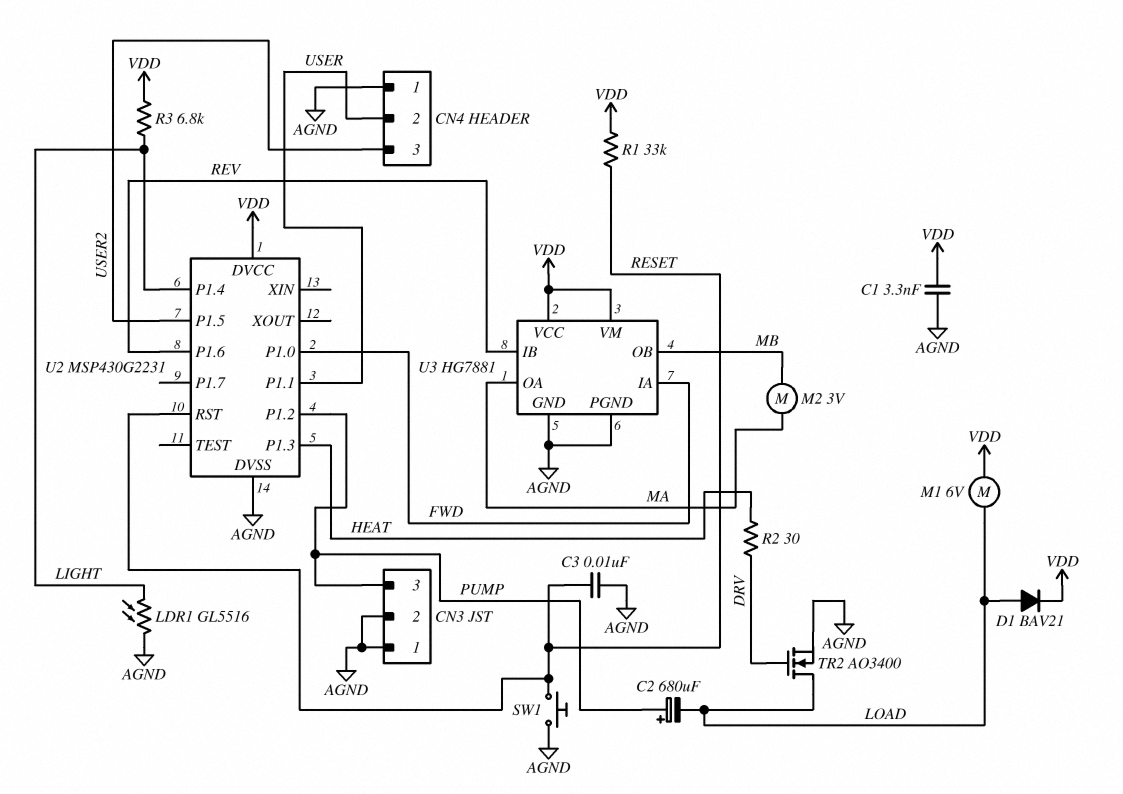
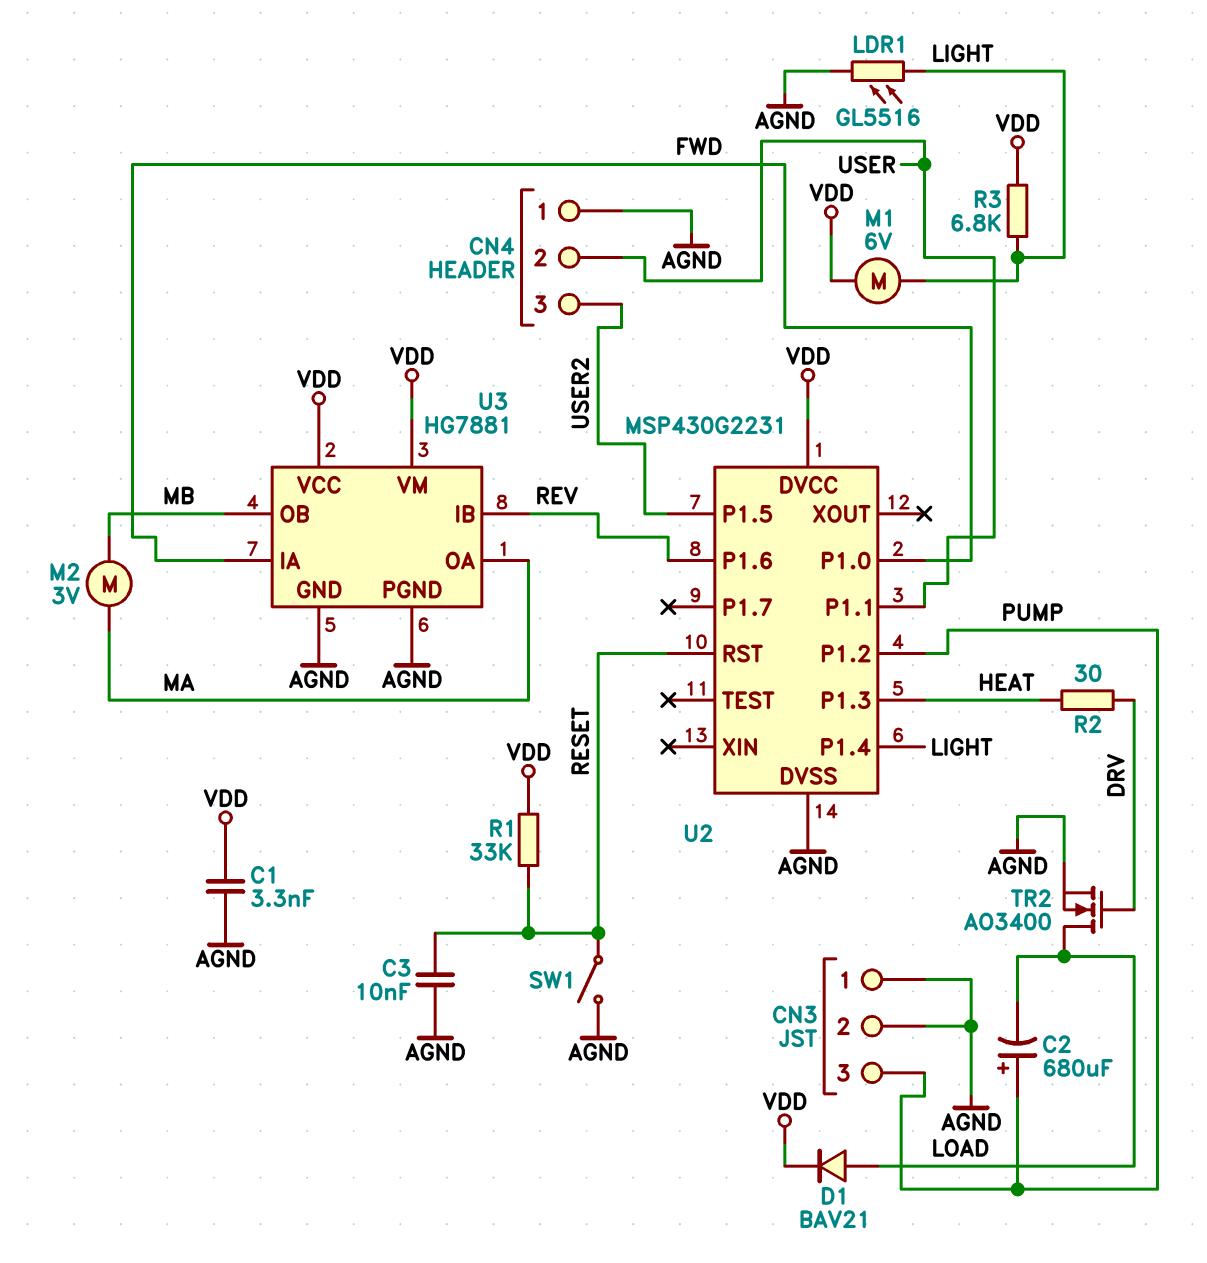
M1: motor 6V (LOAD, VDD) -> motor 6V (LIGHT, VDD)
SW1: button (AGND, RESET) -> switch (AGND, RESET)

